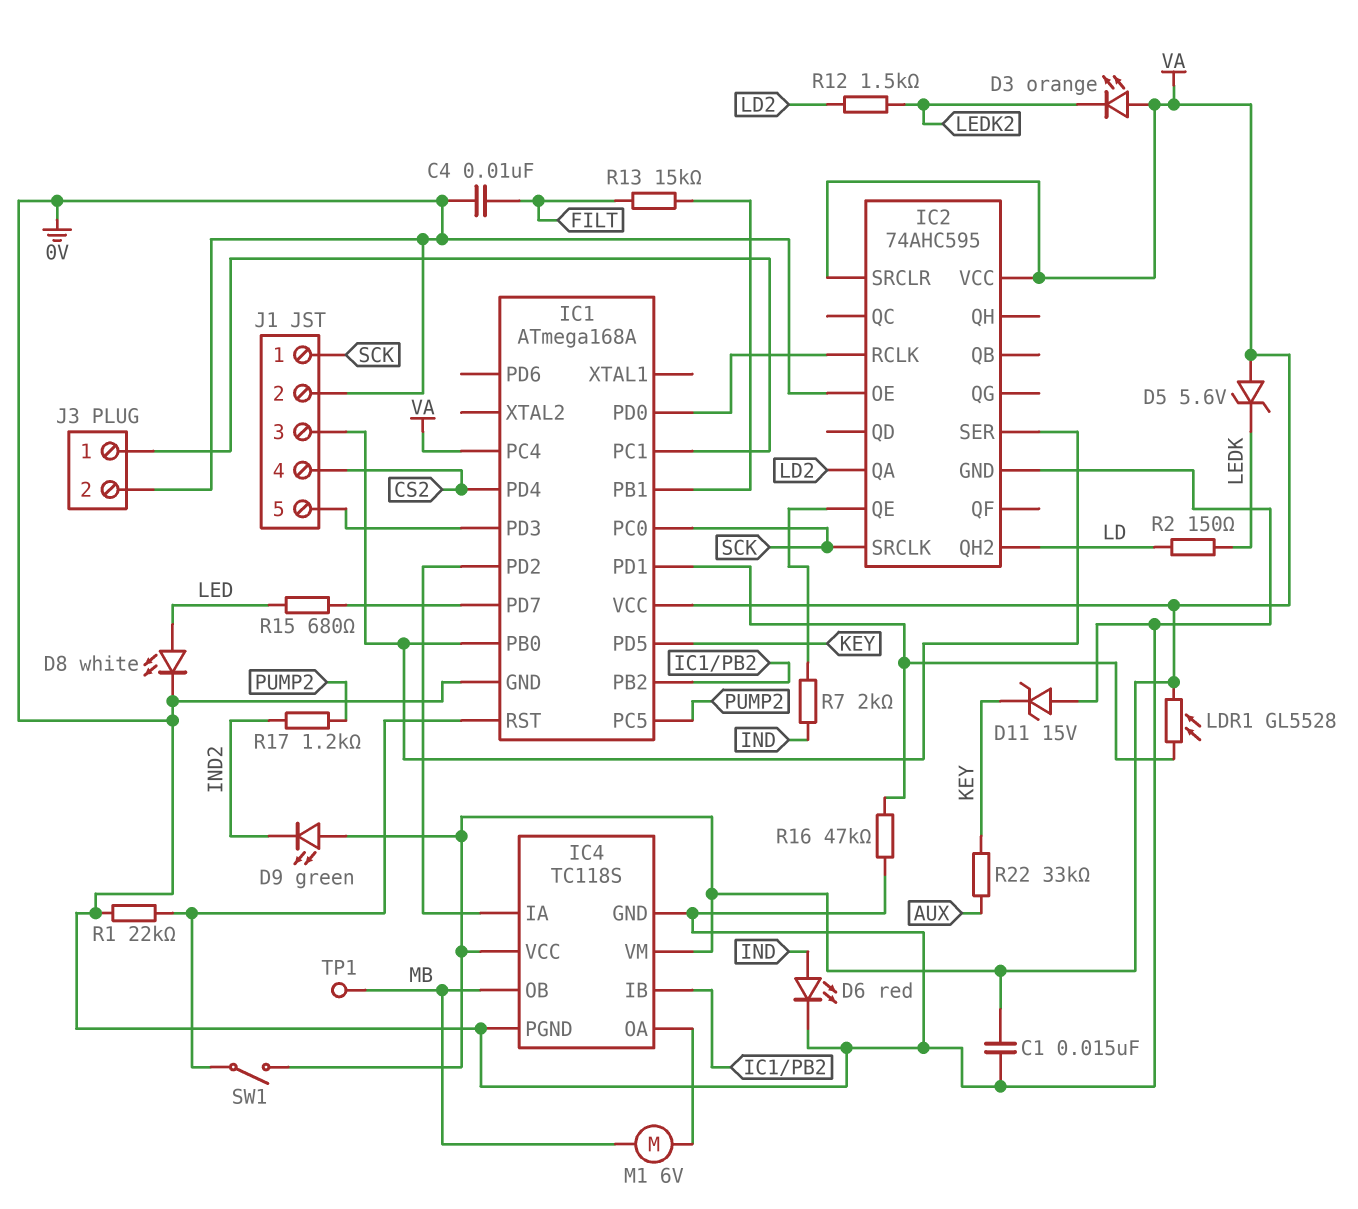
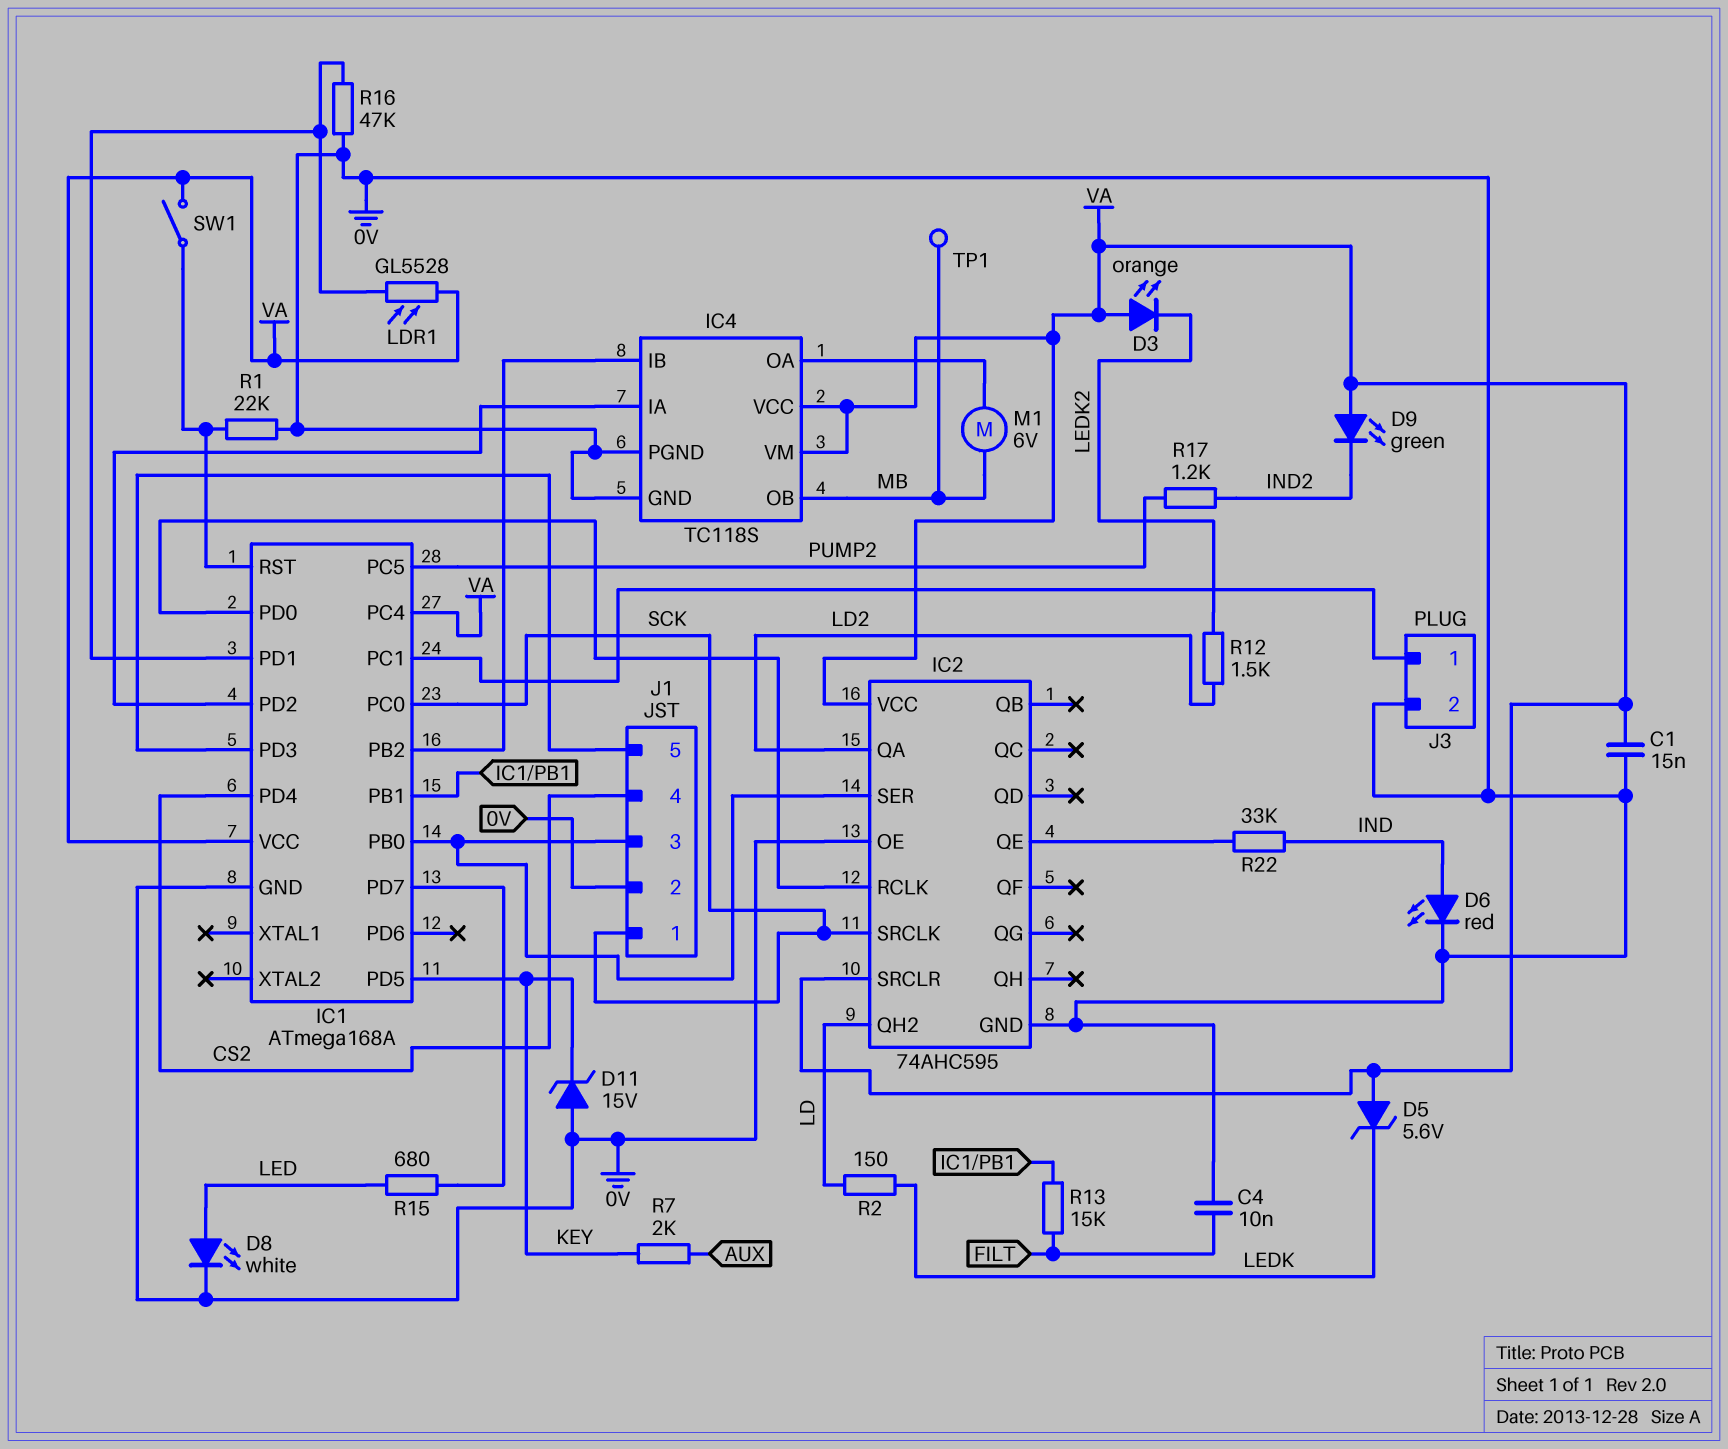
R7: 2k (IC2/QE, IND) -> 2k (AUX, KEY)
R22: 33k (AUX, KEY) -> 33k (IC2/QE, IND)

